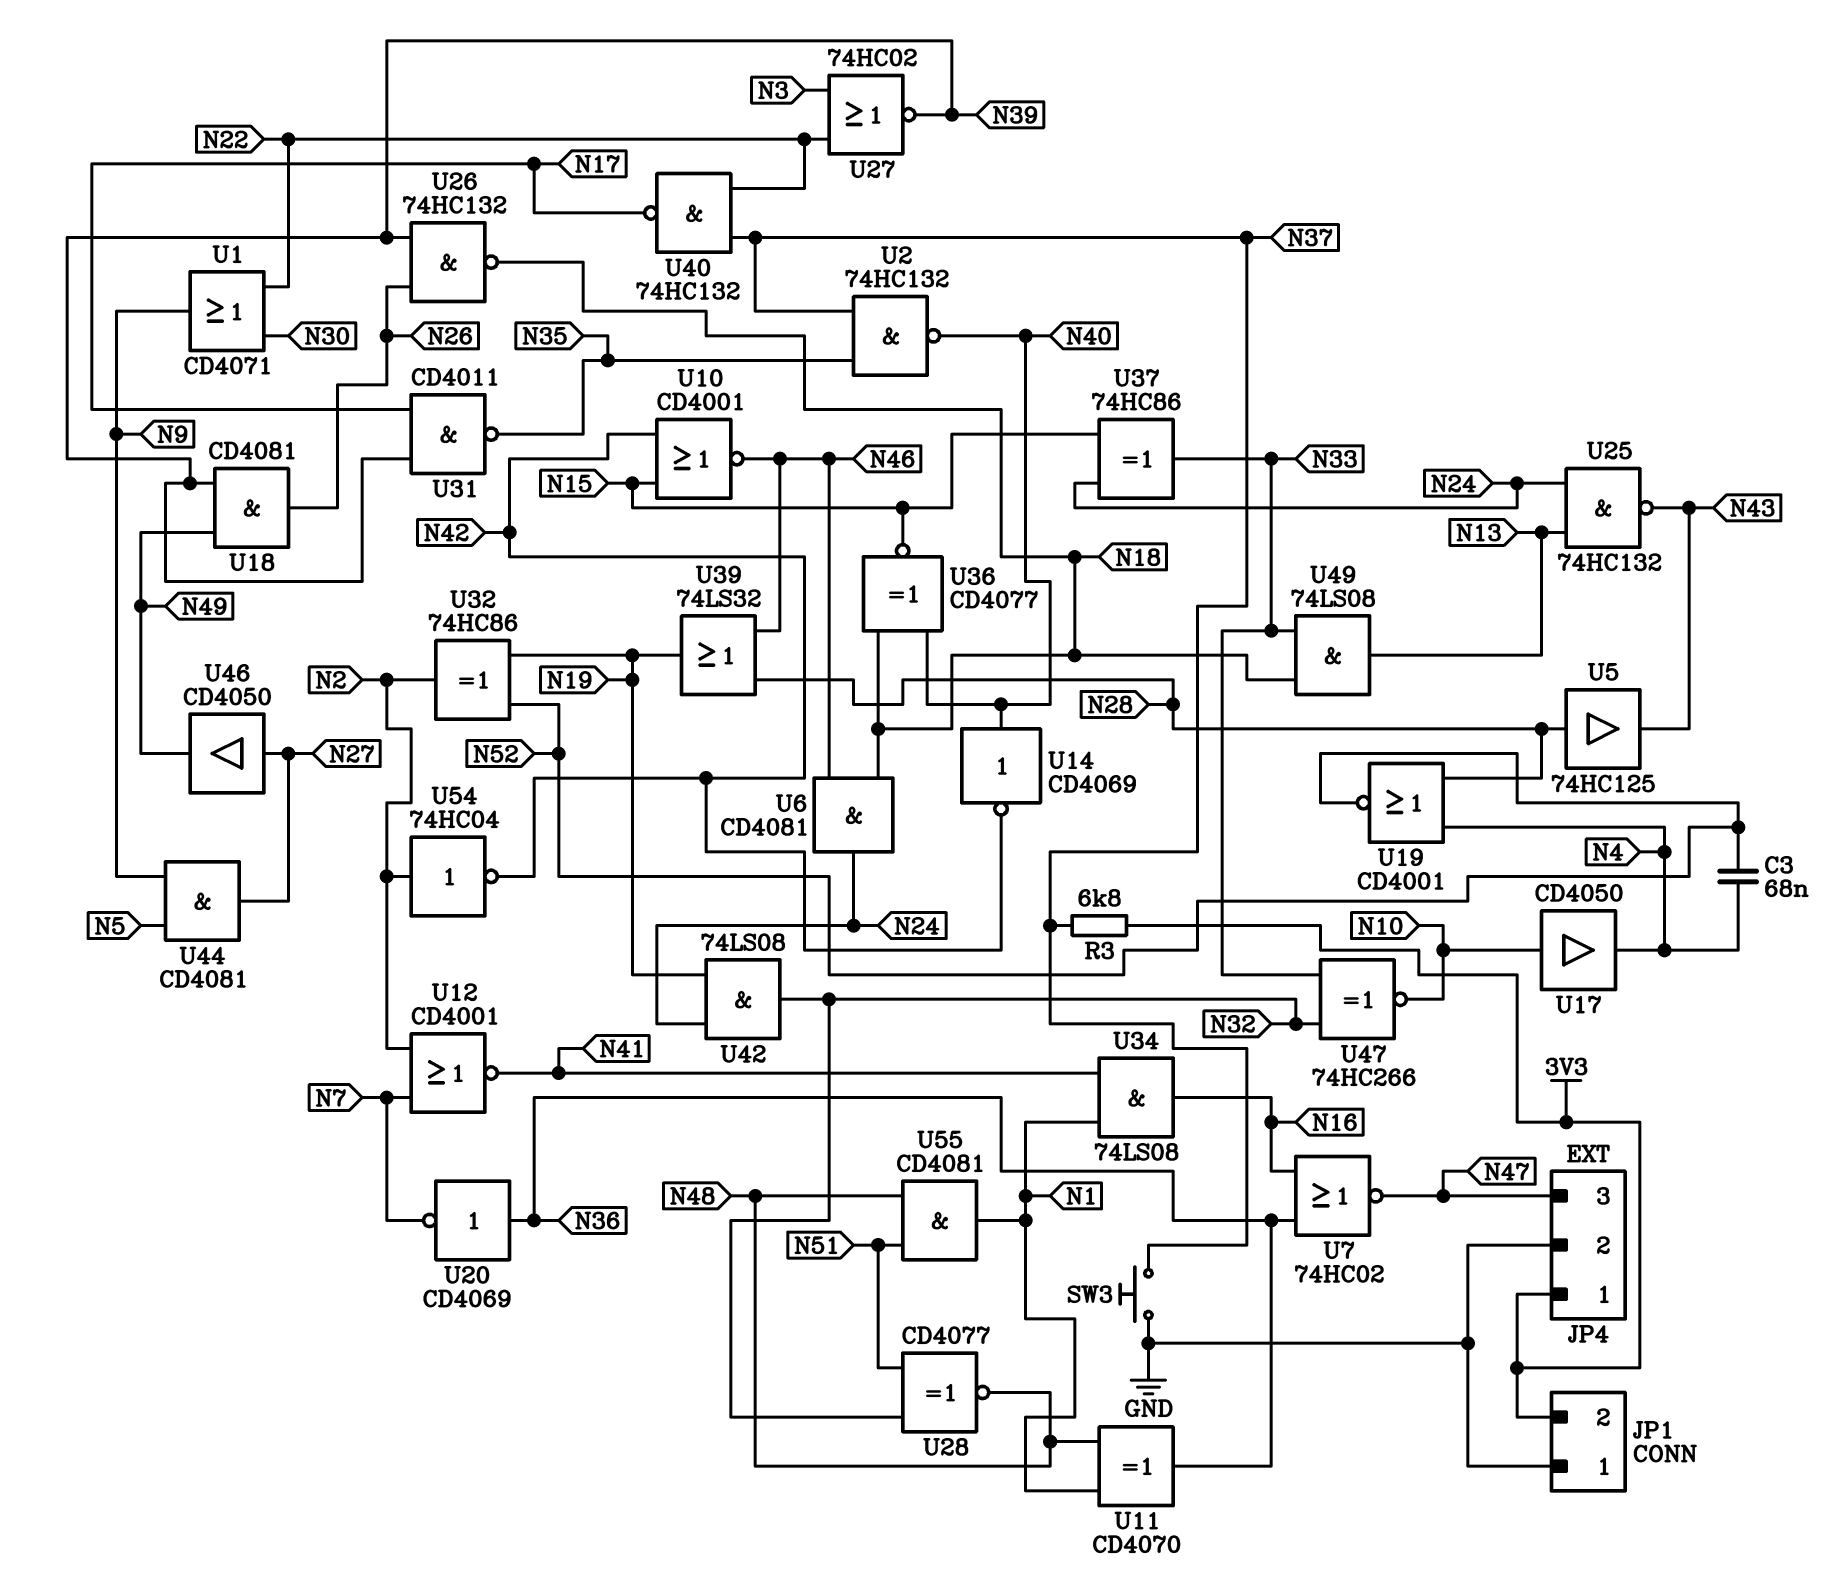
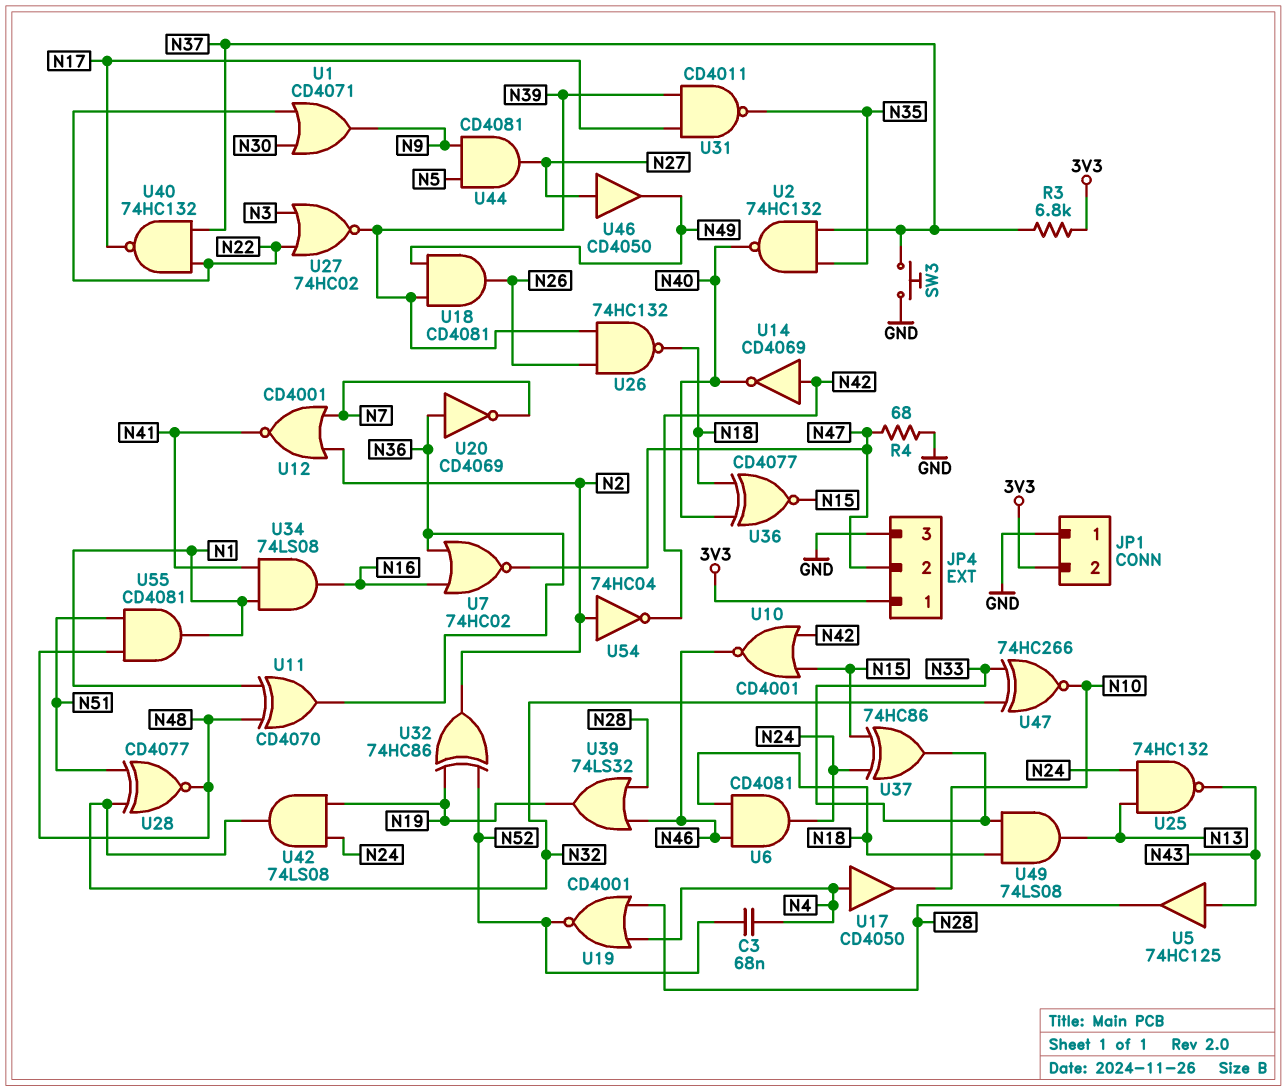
JP4 pin 2: GND -> N47
JP4 pin 3: N47 -> GND
R4: none -> 68 (GND, N47)
U5: buffer 74HC125 (in N28, out N43) -> buffer 74HC125 (in N43, out N28)
U14: NOT CD4069 (in N40, out N42) -> NOT CD4069 (in N42, out N40)
U17: buffer CD4050 (in N10, out N4) -> buffer CD4050 (in N4, out N10)

